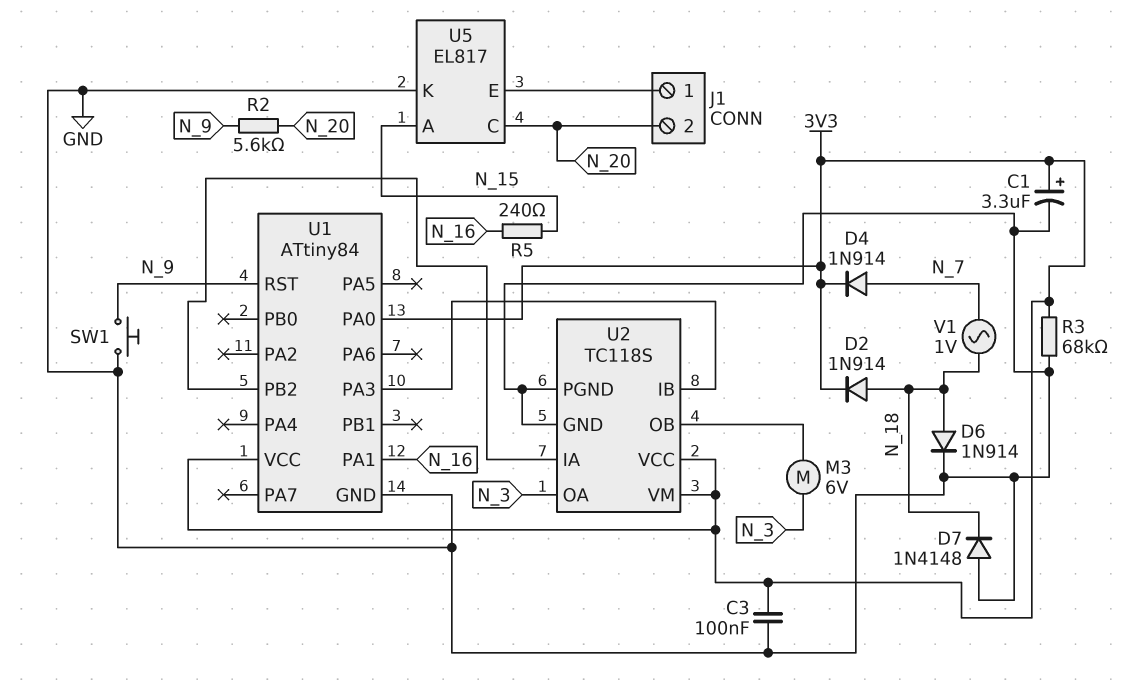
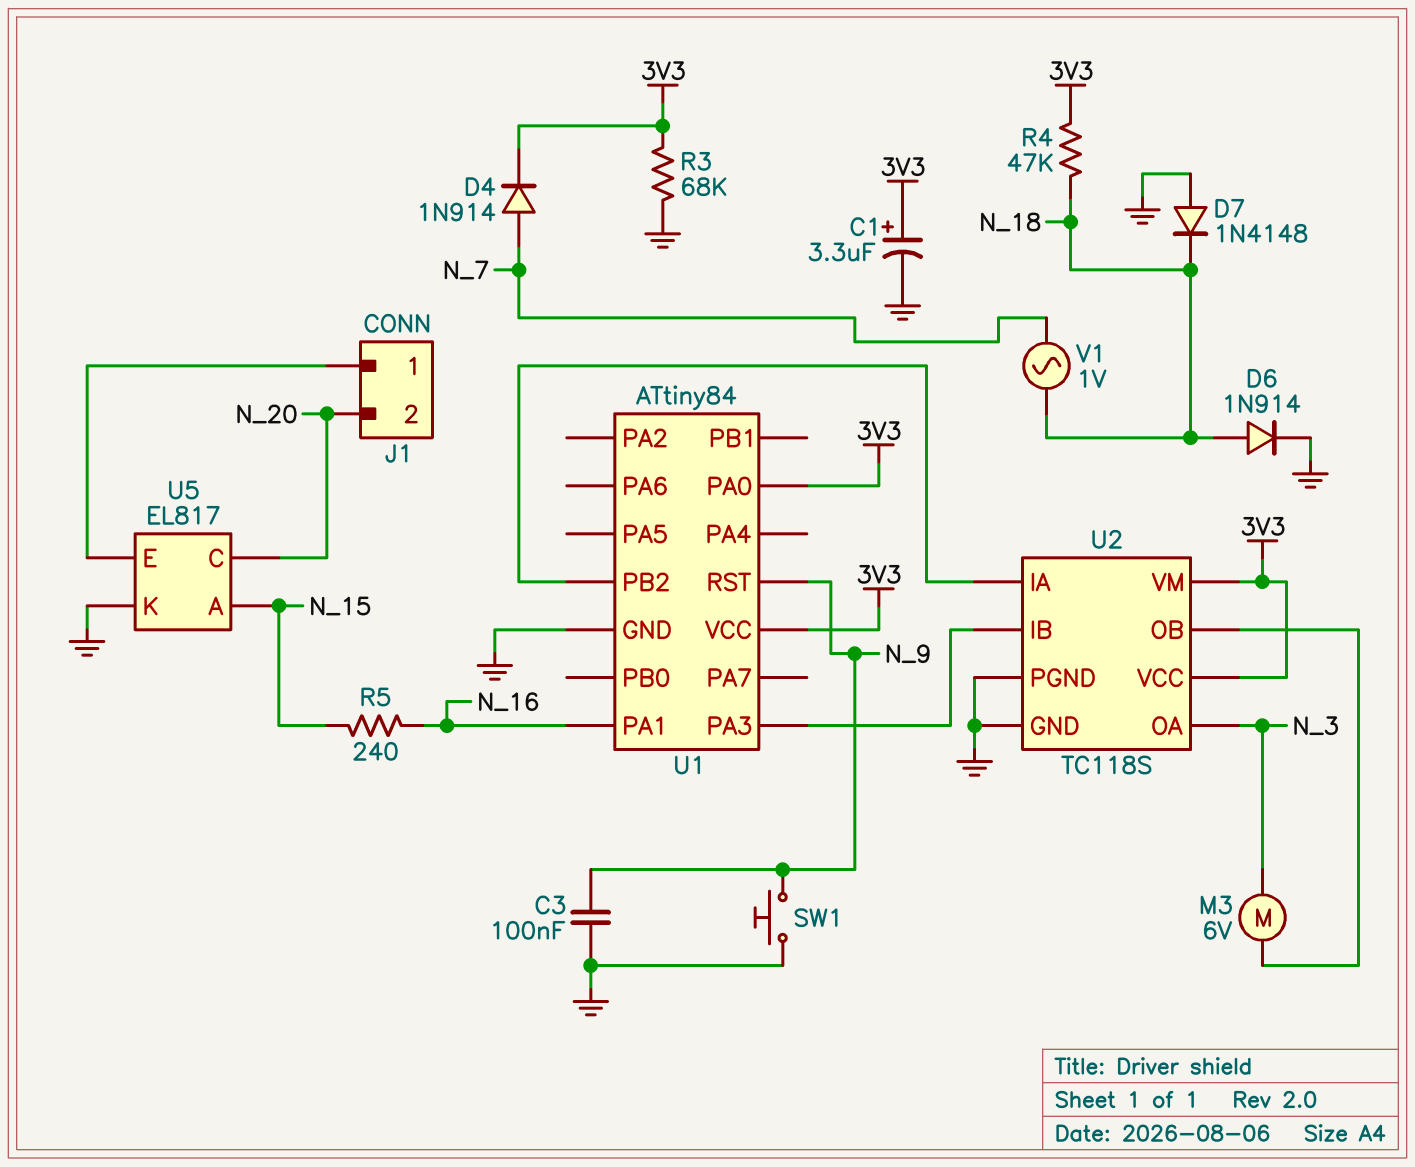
C3: 100nF (3V3, GND) -> 100nF (GND, N_9)
D2: diode 1N914 (A N_18, K 3V3) -> none
R2: 5.6k (N_9, N_20) -> none
R4: none -> 47k (3V3, N_18)

